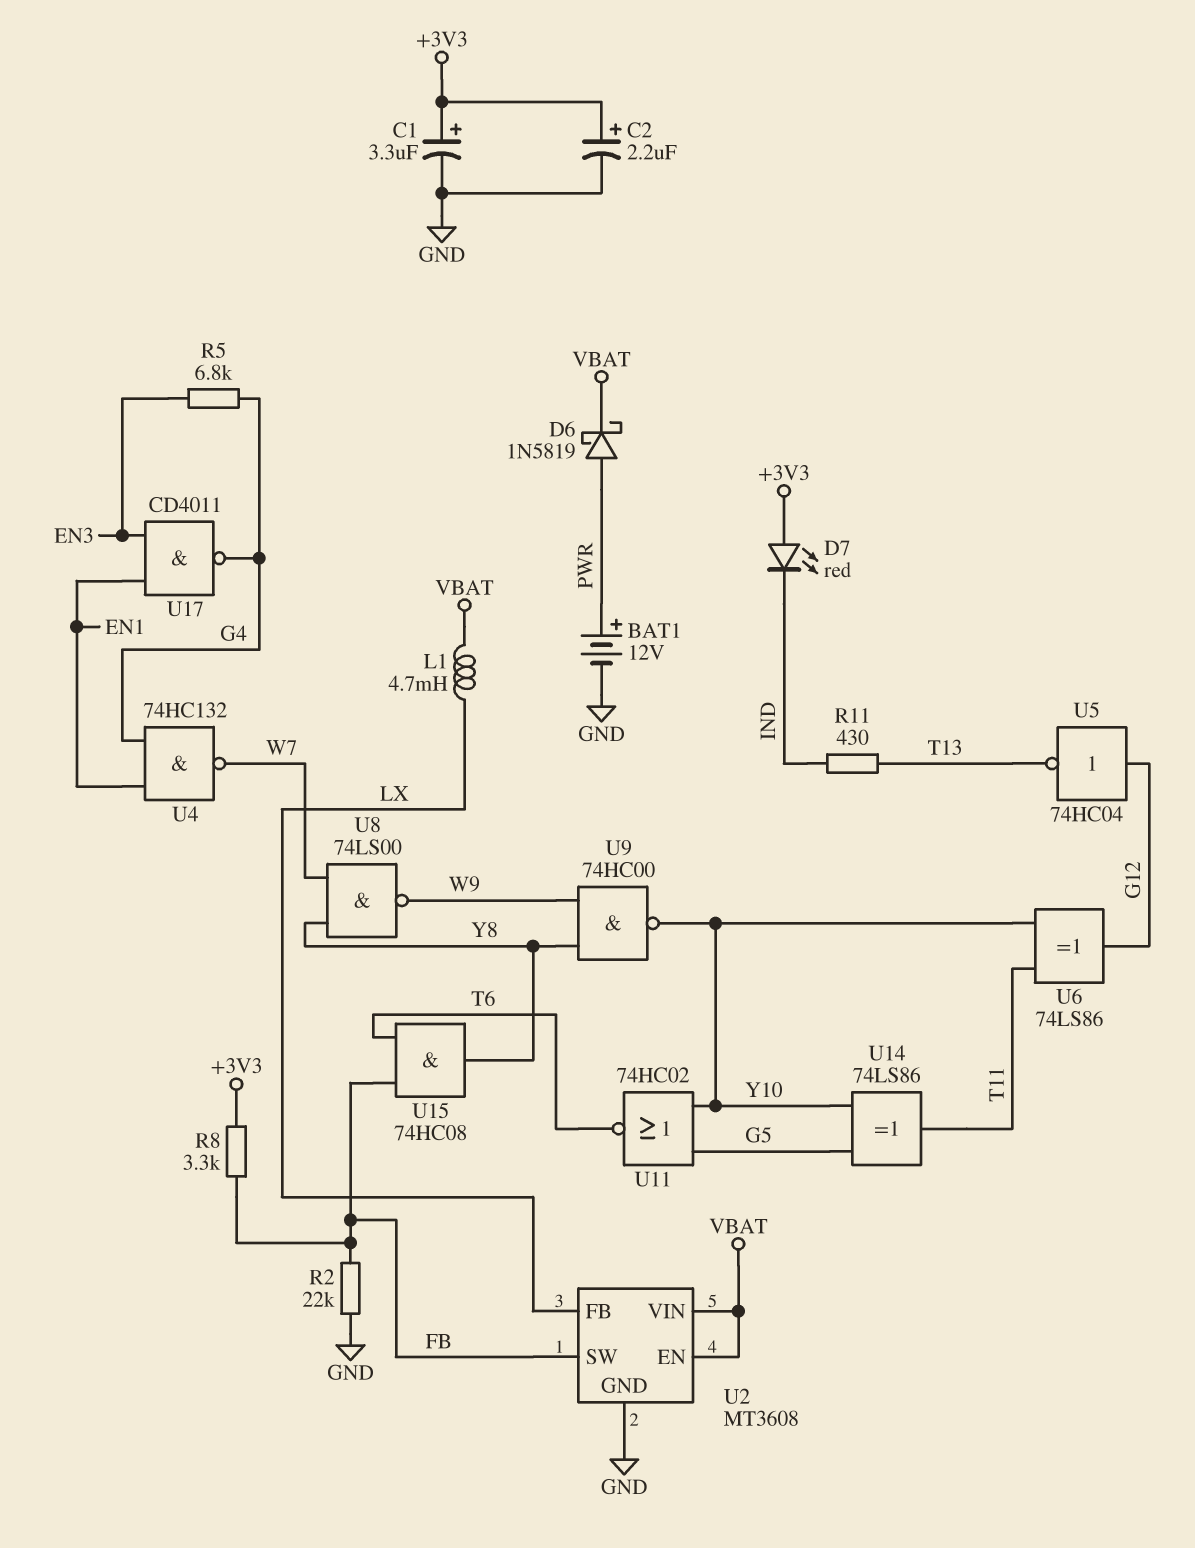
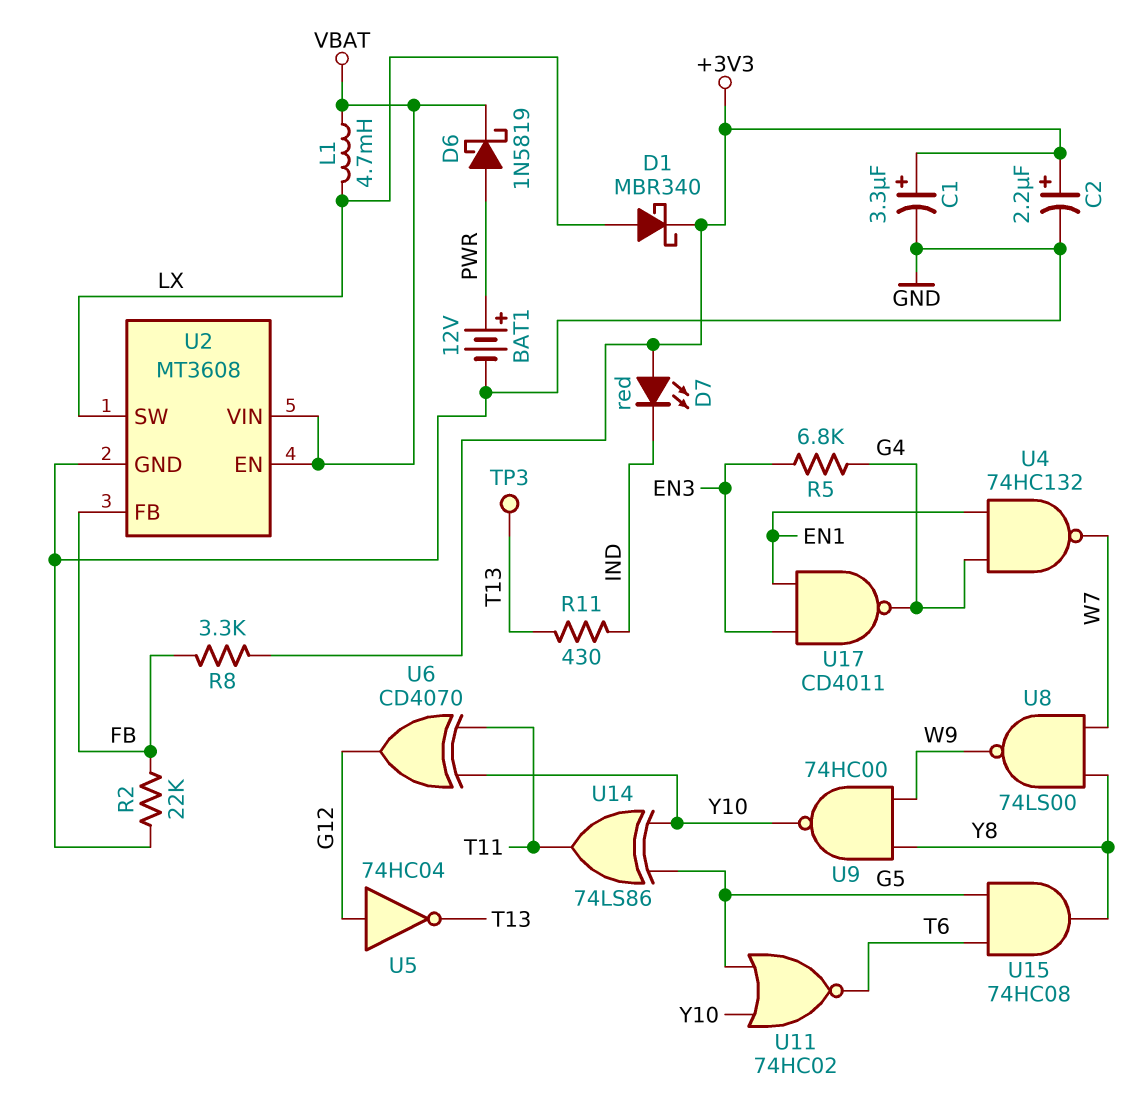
D1: none -> schottky MBR340 (A LX, K +3V3)
TP3: none -> test point (T13)
U2 pin FB: LX -> FB
U2 pin SW: FB -> LX
U6: XOR 74LS86 (in T11, in Y10, out G12) -> XOR CD4070 (in T11, in Y10, out G12)
U15: AND 74HC08 (in FB, in T6, out Y8) -> AND 74HC08 (in G5, in T6, out Y8)

